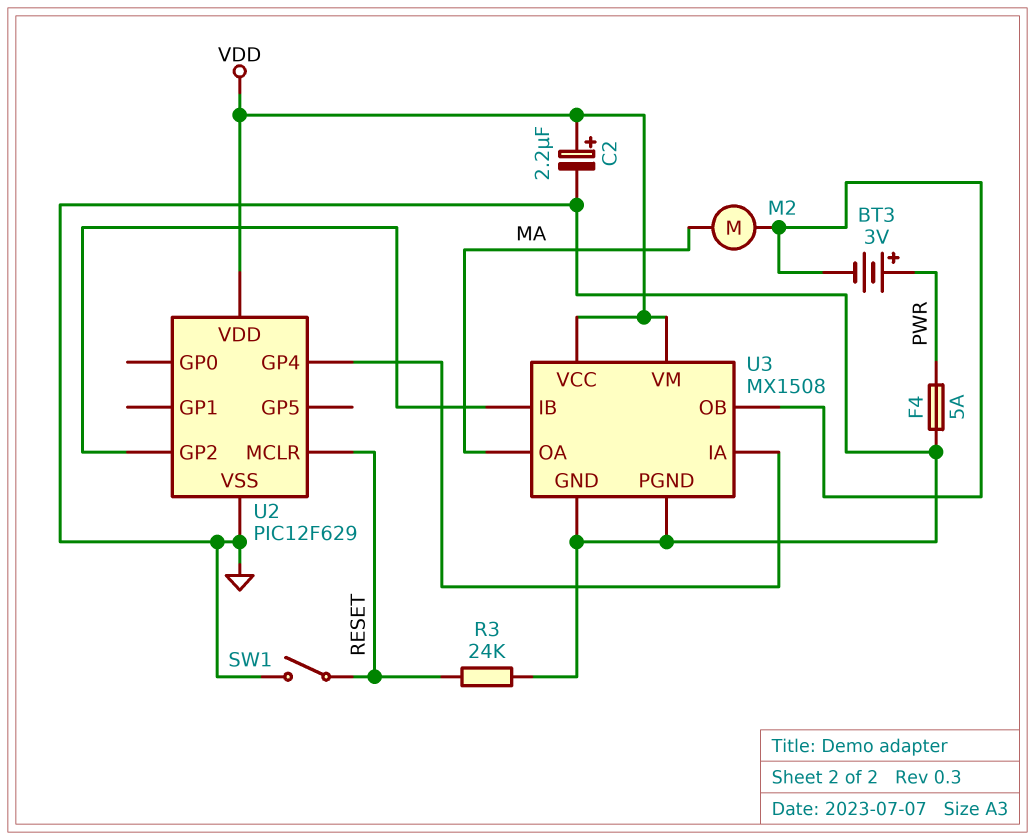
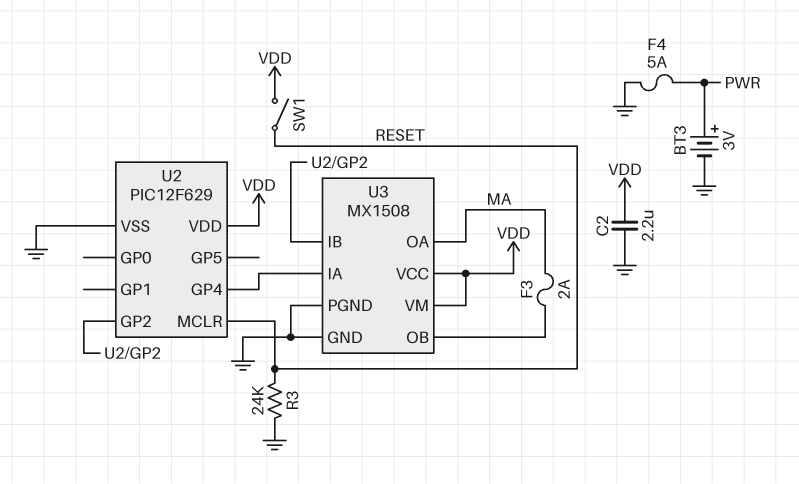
BT3: 3V (plus PWR, minus U3/OB) -> 3V (plus PWR, minus GND)
C2: 2.2uF (plus VDD, minus GND) -> 2.2uF (GND, VDD)
F3: none -> 2A (MA, U3/OB)
M2: motor (MA, U3/OB) -> none
SW1: switch (GND, RESET) -> switch (RESET, VDD)

